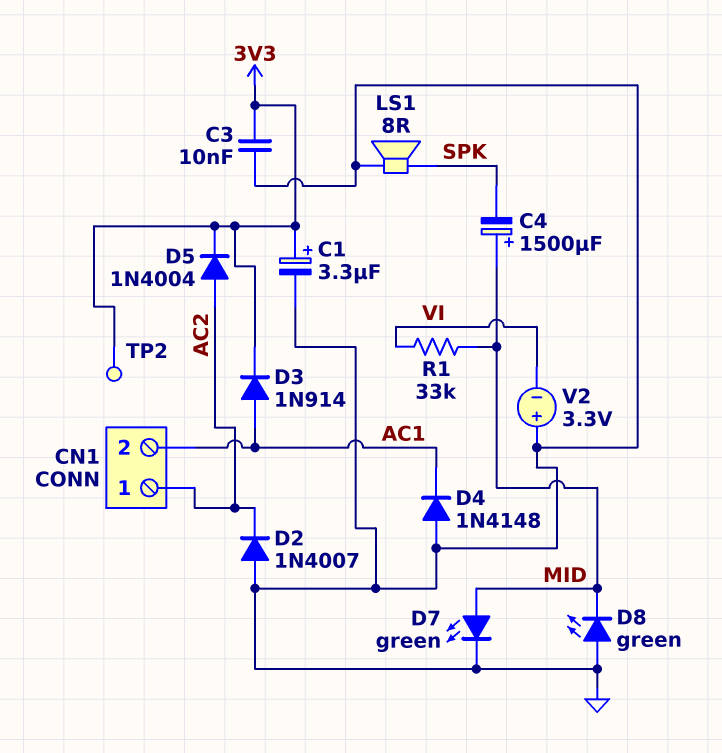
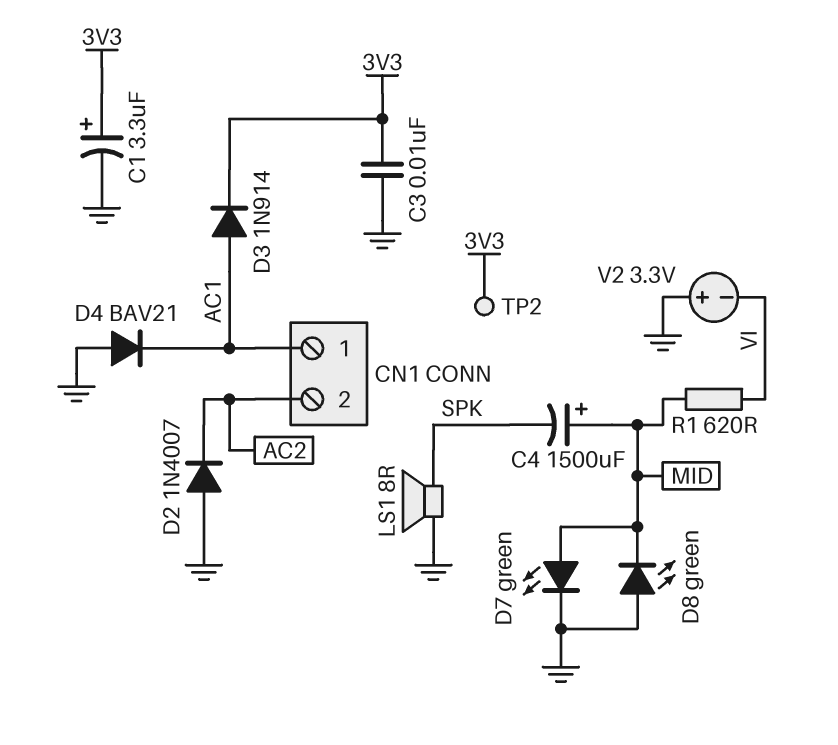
CN1 pin 1: AC2 -> AC1
CN1 pin 2: AC1 -> AC2
D4: diode 1N4148 (A GND, K AC1) -> diode BAV21 (A GND, K AC1)
D5: diode 1N4004 (A AC2, K 3V3) -> none
R1: 33k (MID, VI) -> 620 (MID, VI)

